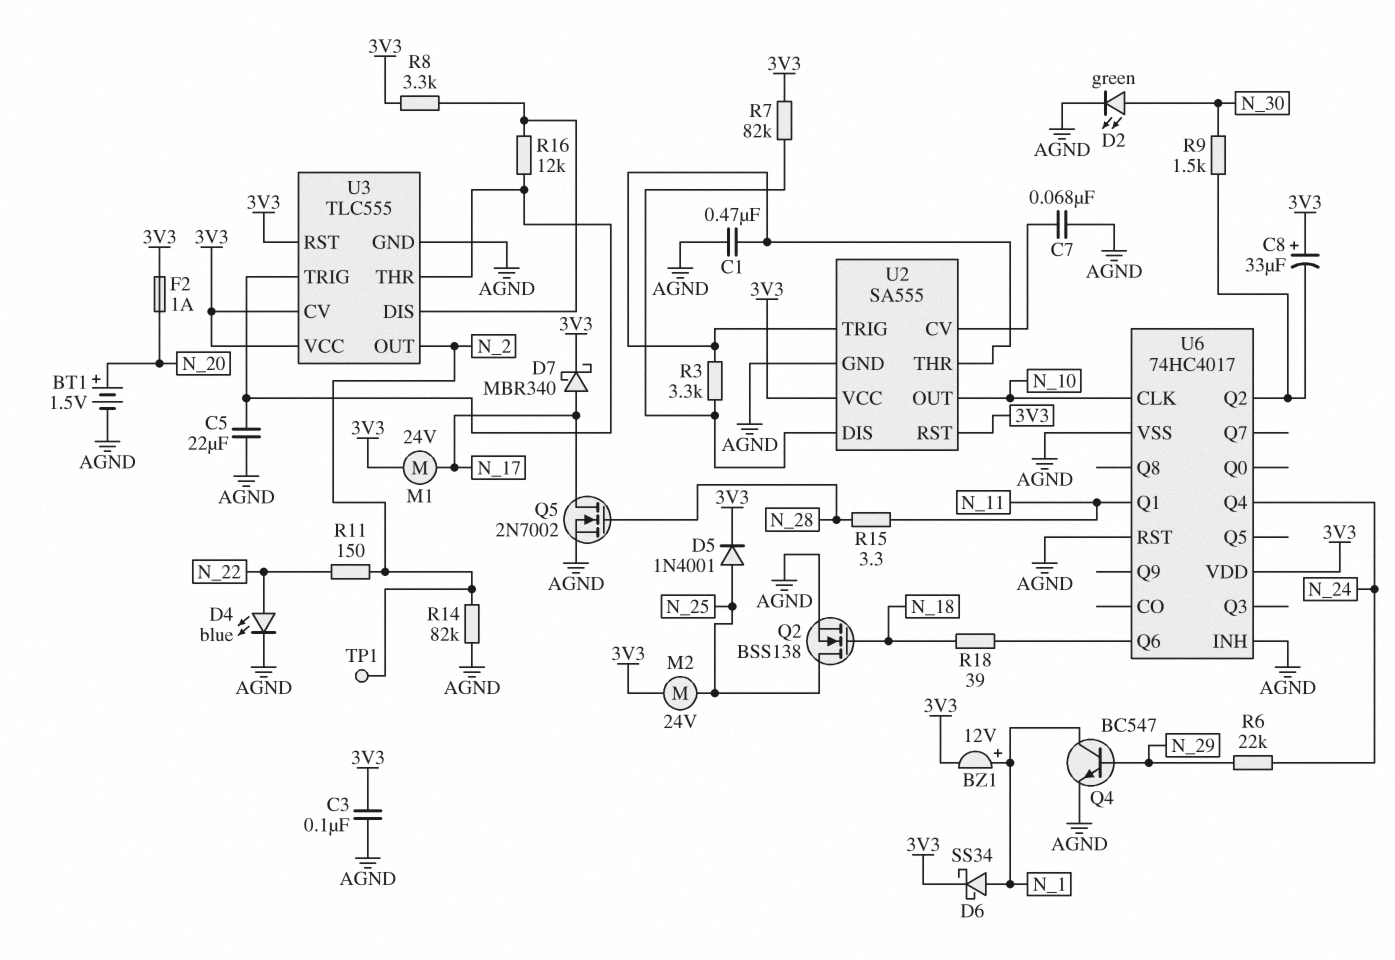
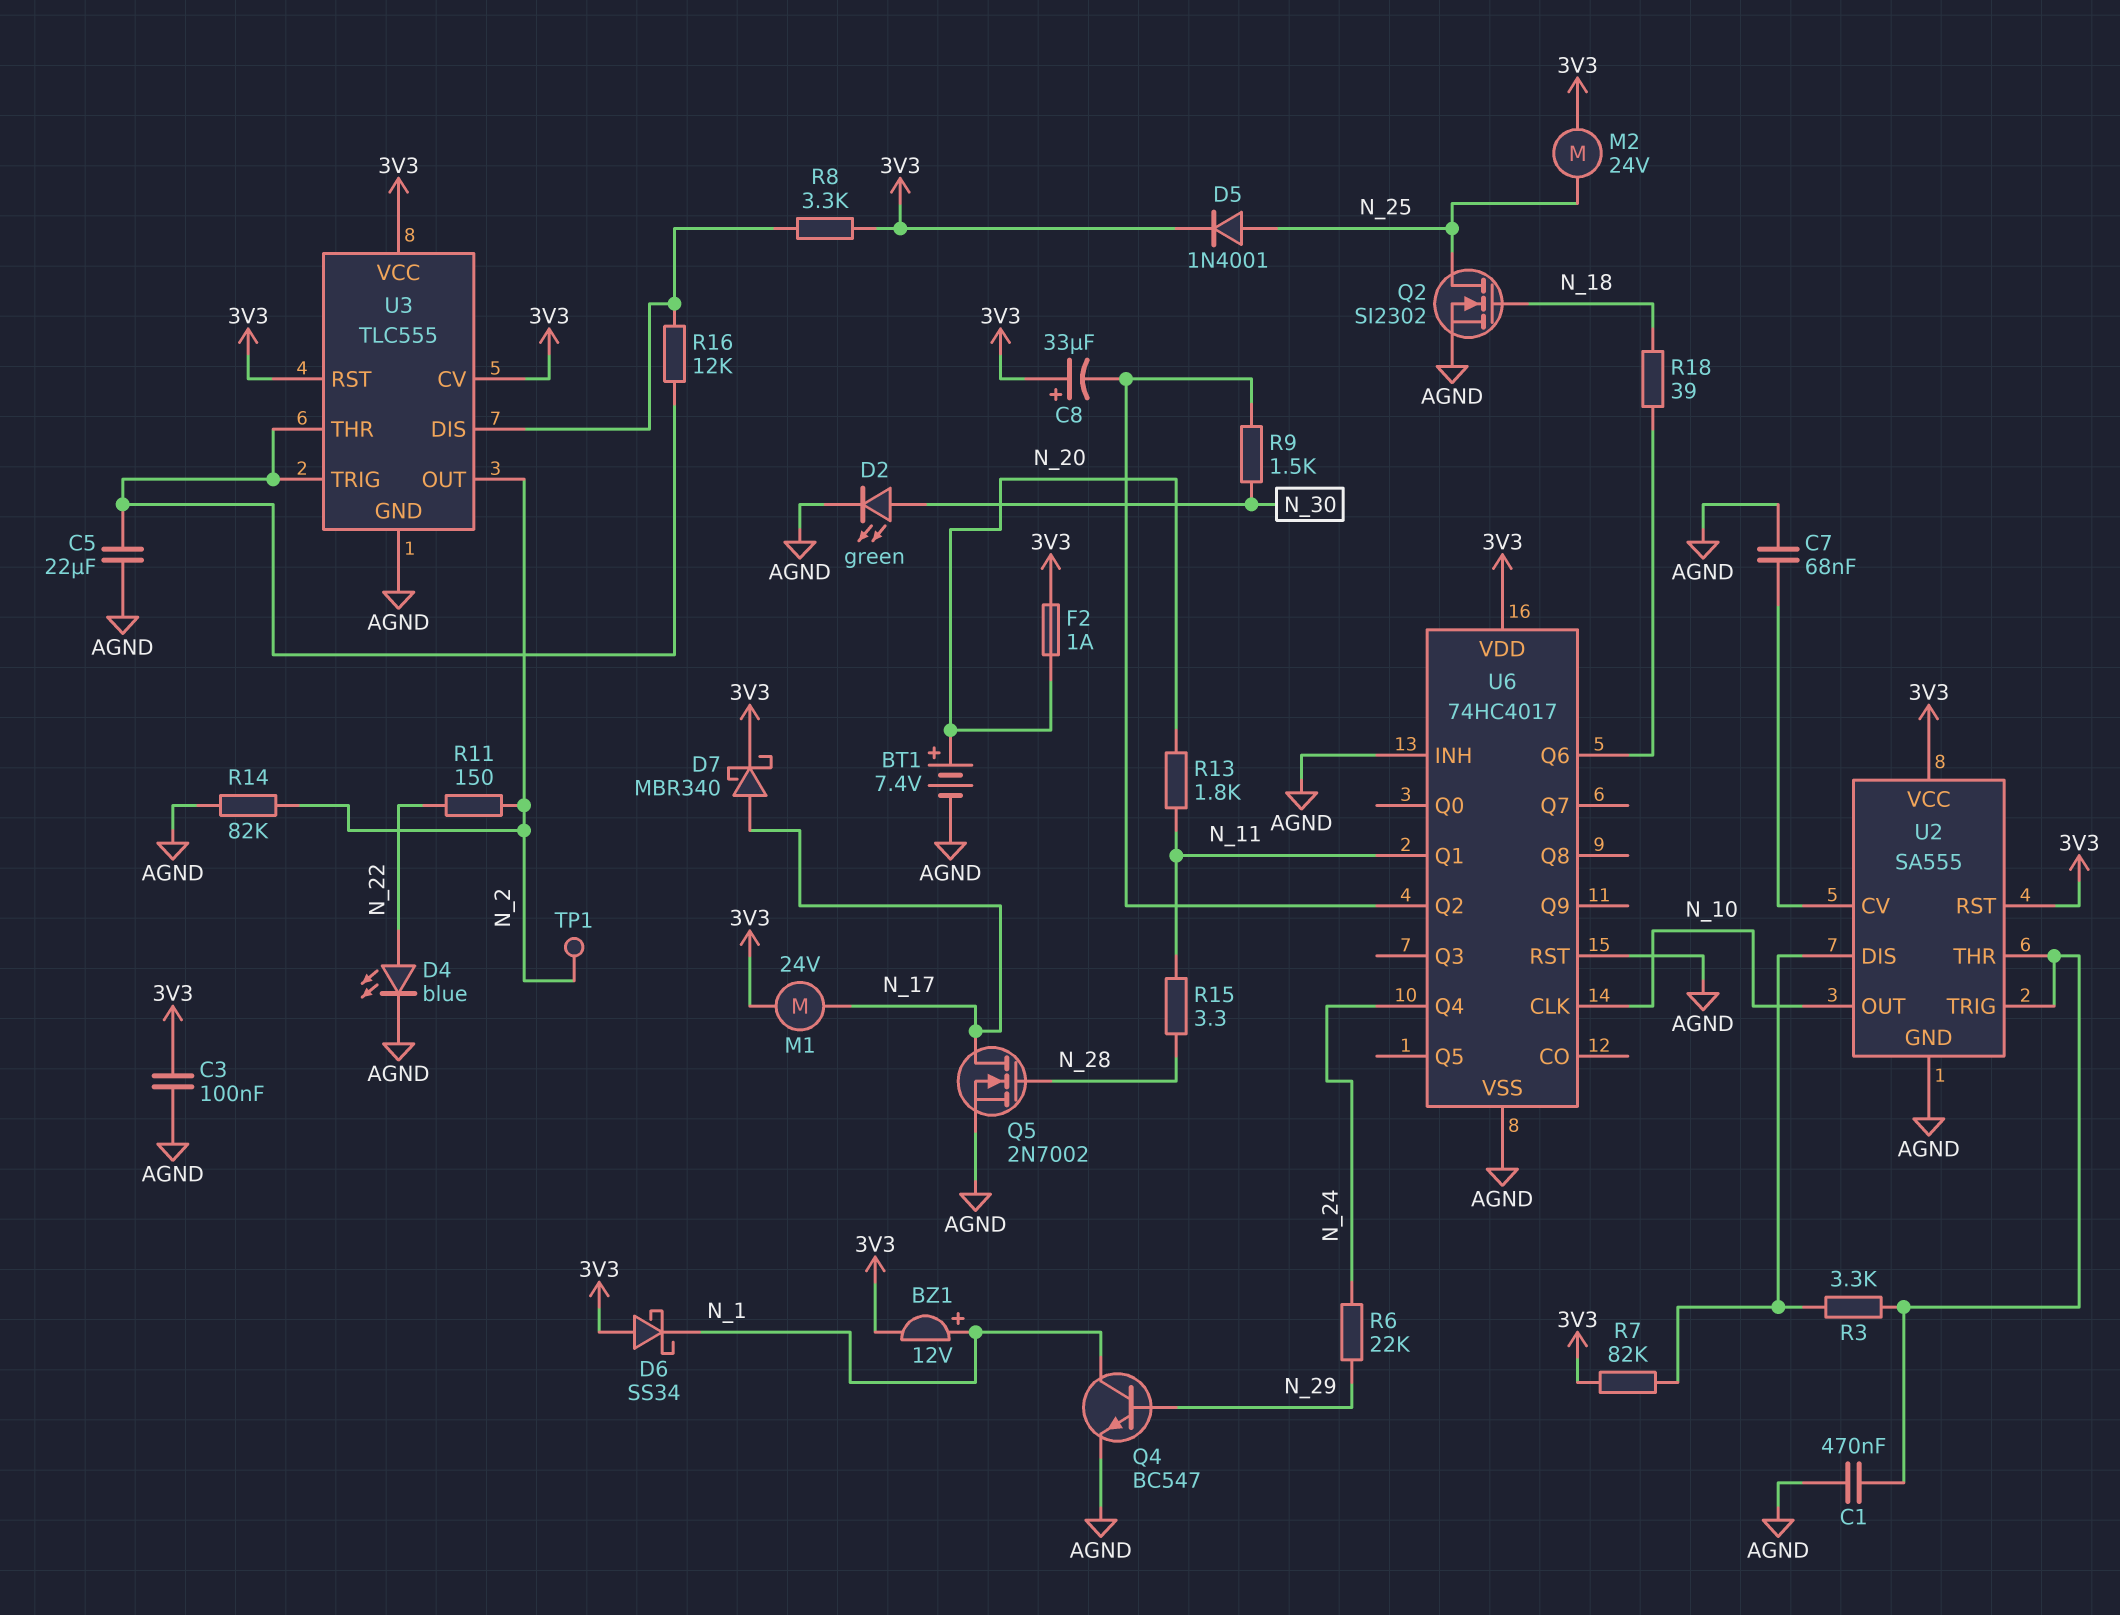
BT1: 1.5V (plus N_20, minus AGND) -> 7.4V (plus N_20, minus AGND)
D6: schottky SS34 (A N_1, K 3V3) -> schottky SS34 (A 3V3, K N_1)
Q2: NMOS BSS138 (G N_18, D N_25, S AGND) -> NMOS SI2302 (G N_18, D N_25, S AGND)
R13: none -> 1.8k (N_11, N_20)

